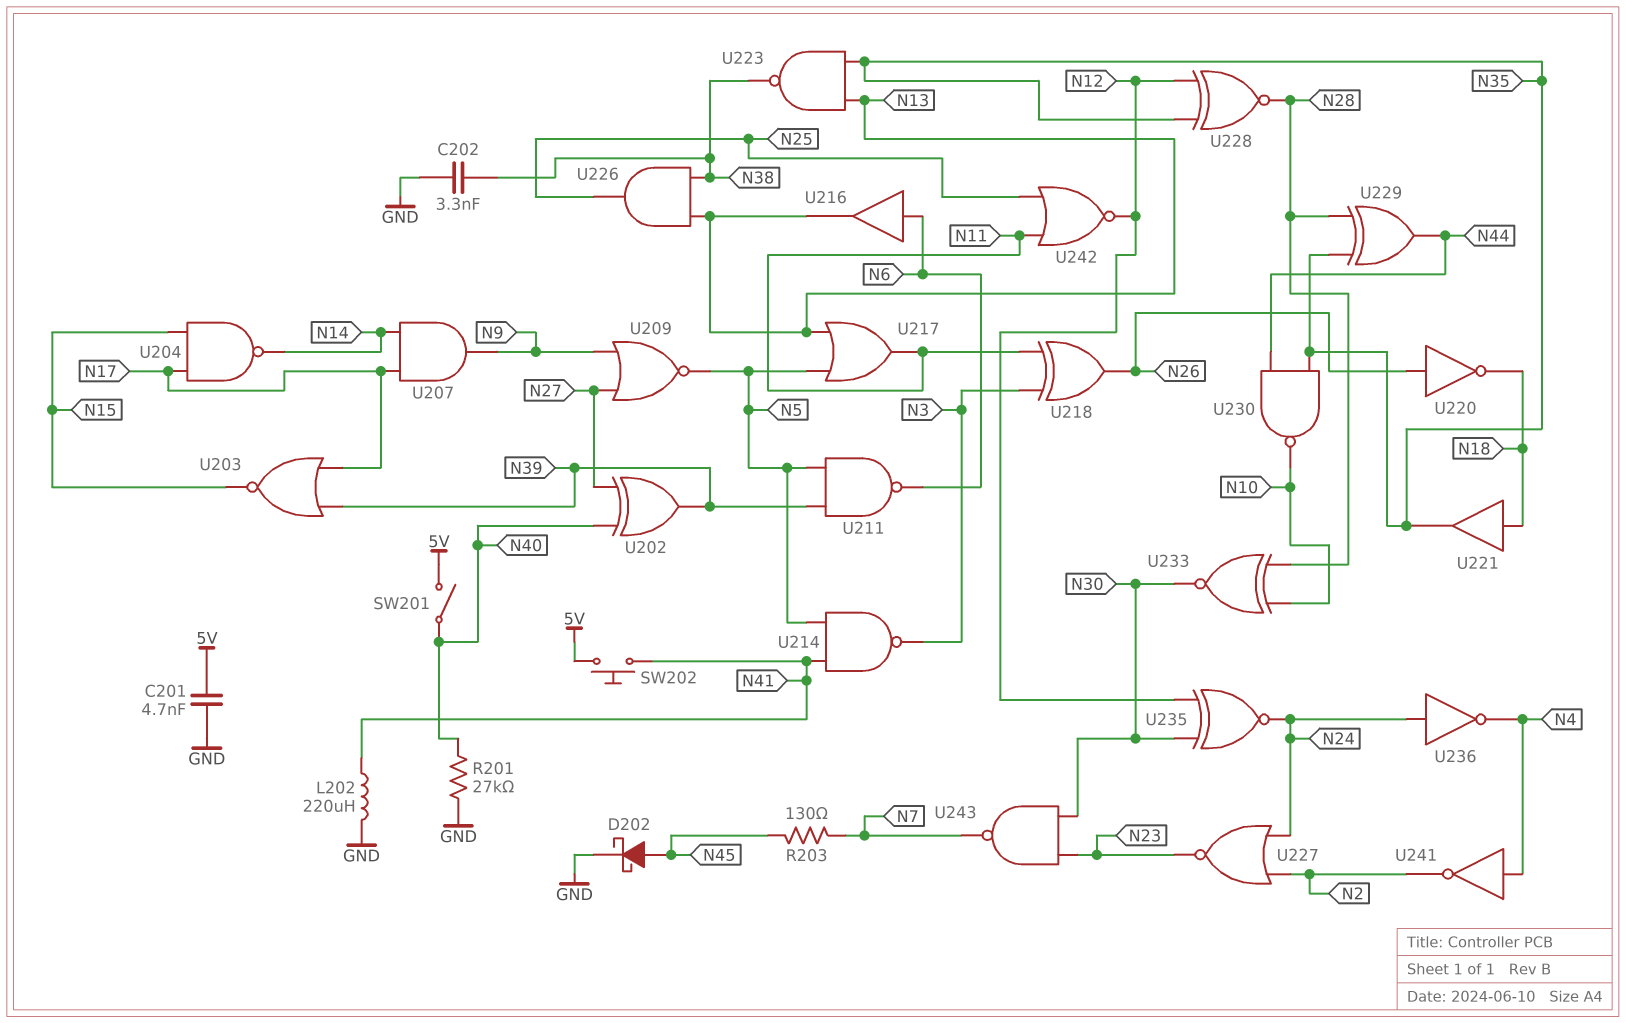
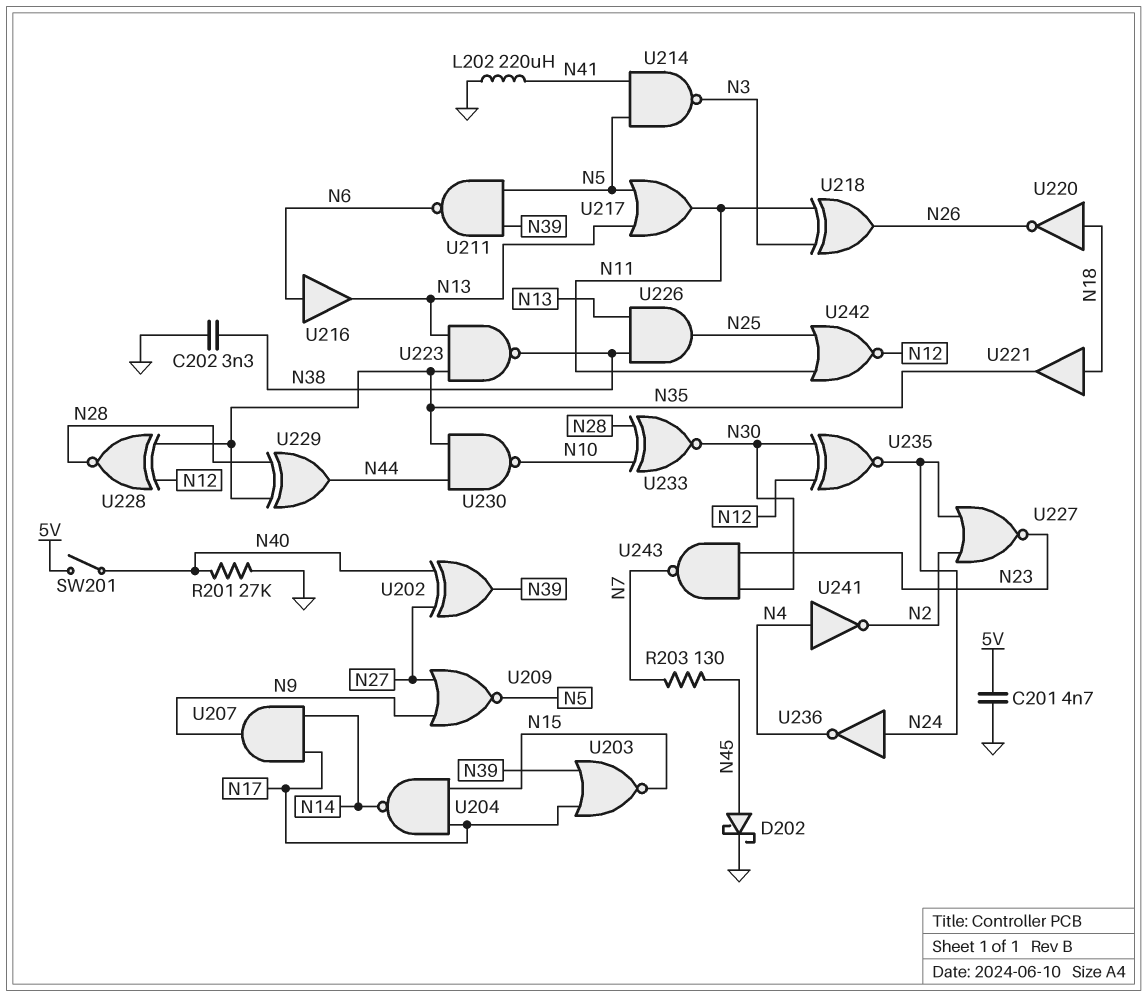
SW202: button (5V, N41) -> none
U220: NOT (in N26, out N18) -> NOT (in N18, out N26)

